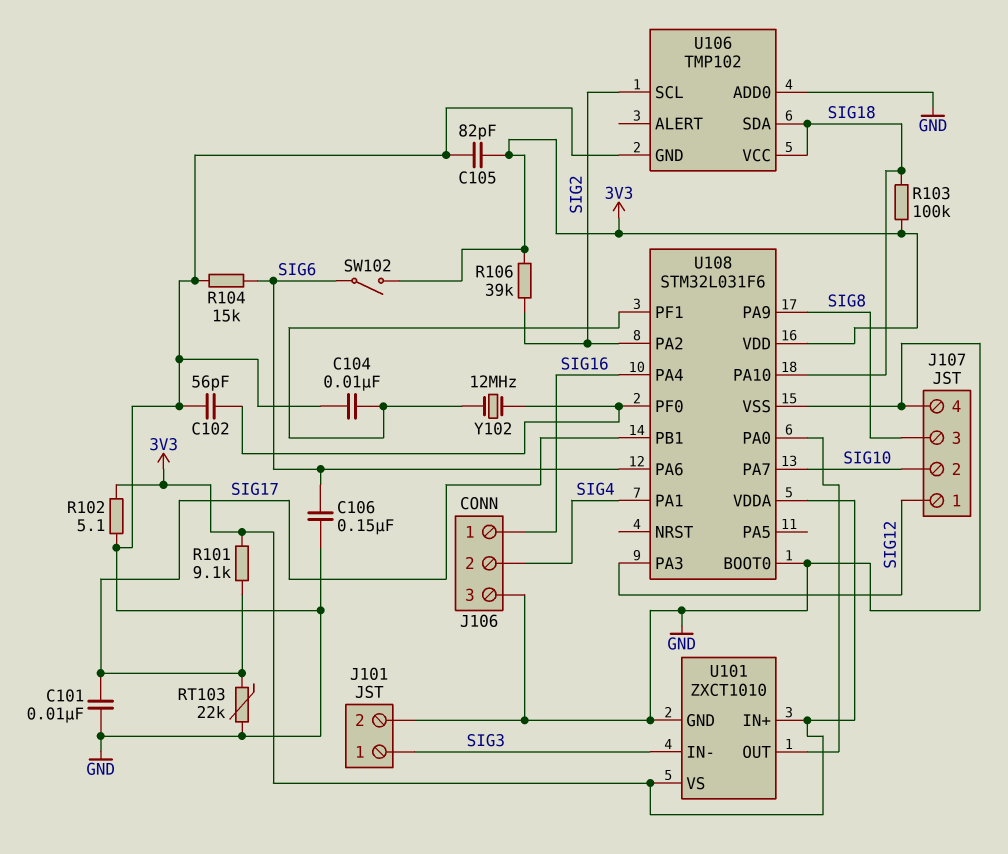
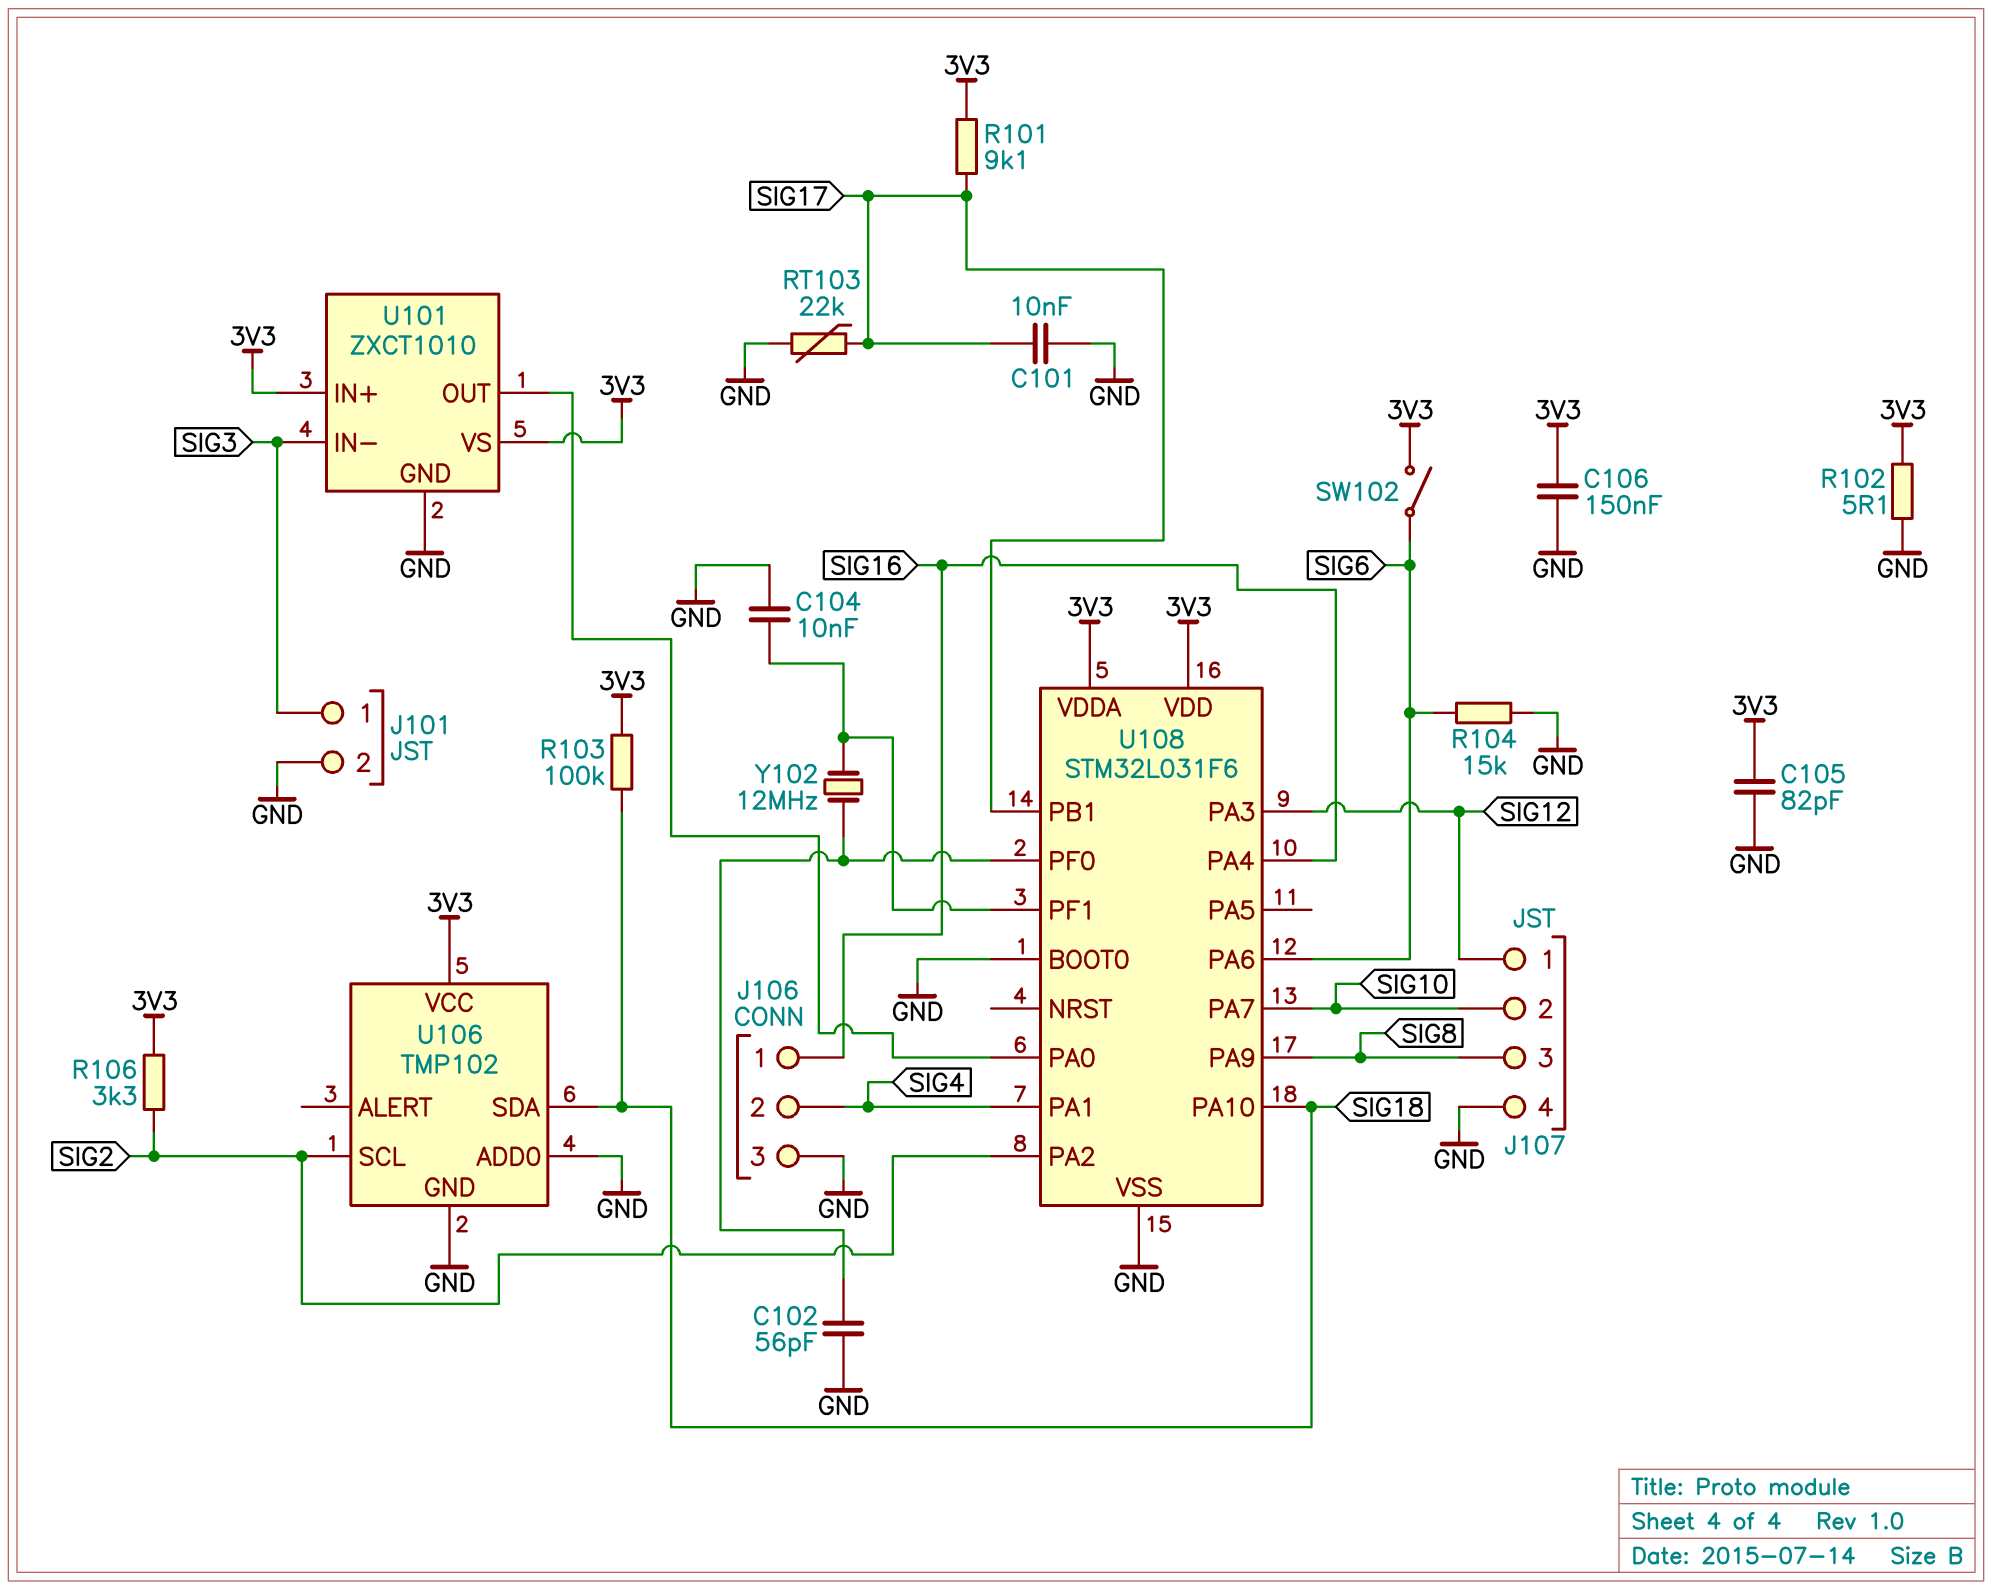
C106: 150nF (GND, SIG6) -> 150nF (3V3, GND)
R106: 39k (3V3, SIG2) -> 3.3k (3V3, SIG2)
U106 pin VCC: SIG18 -> 3V3

